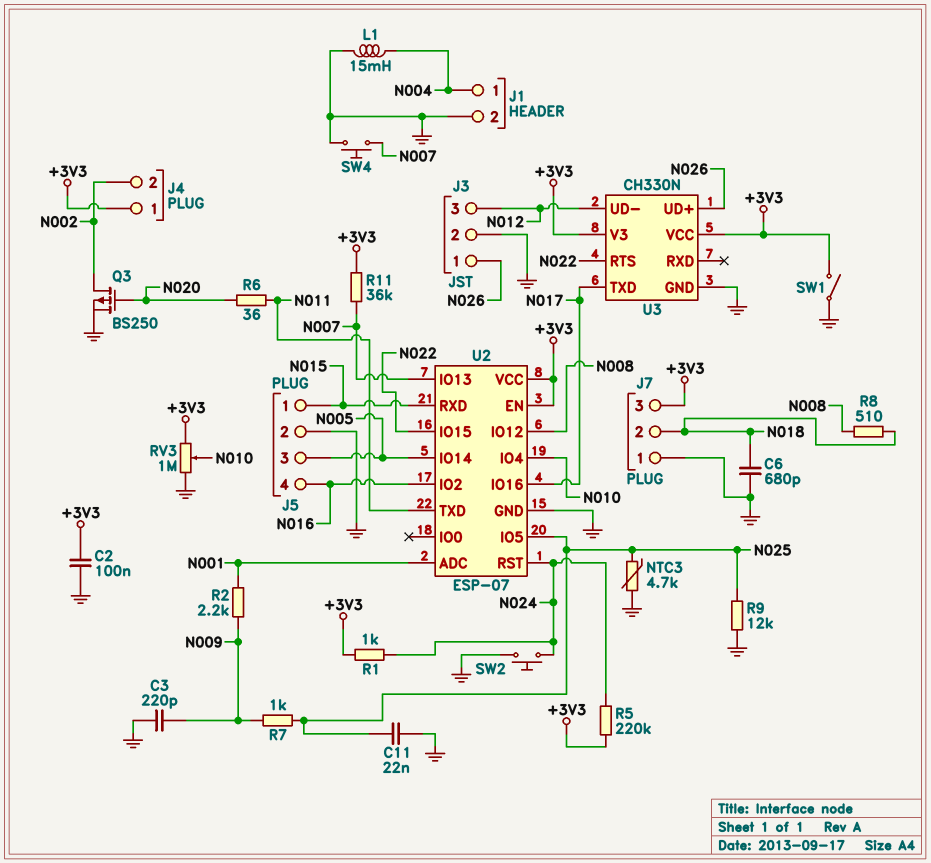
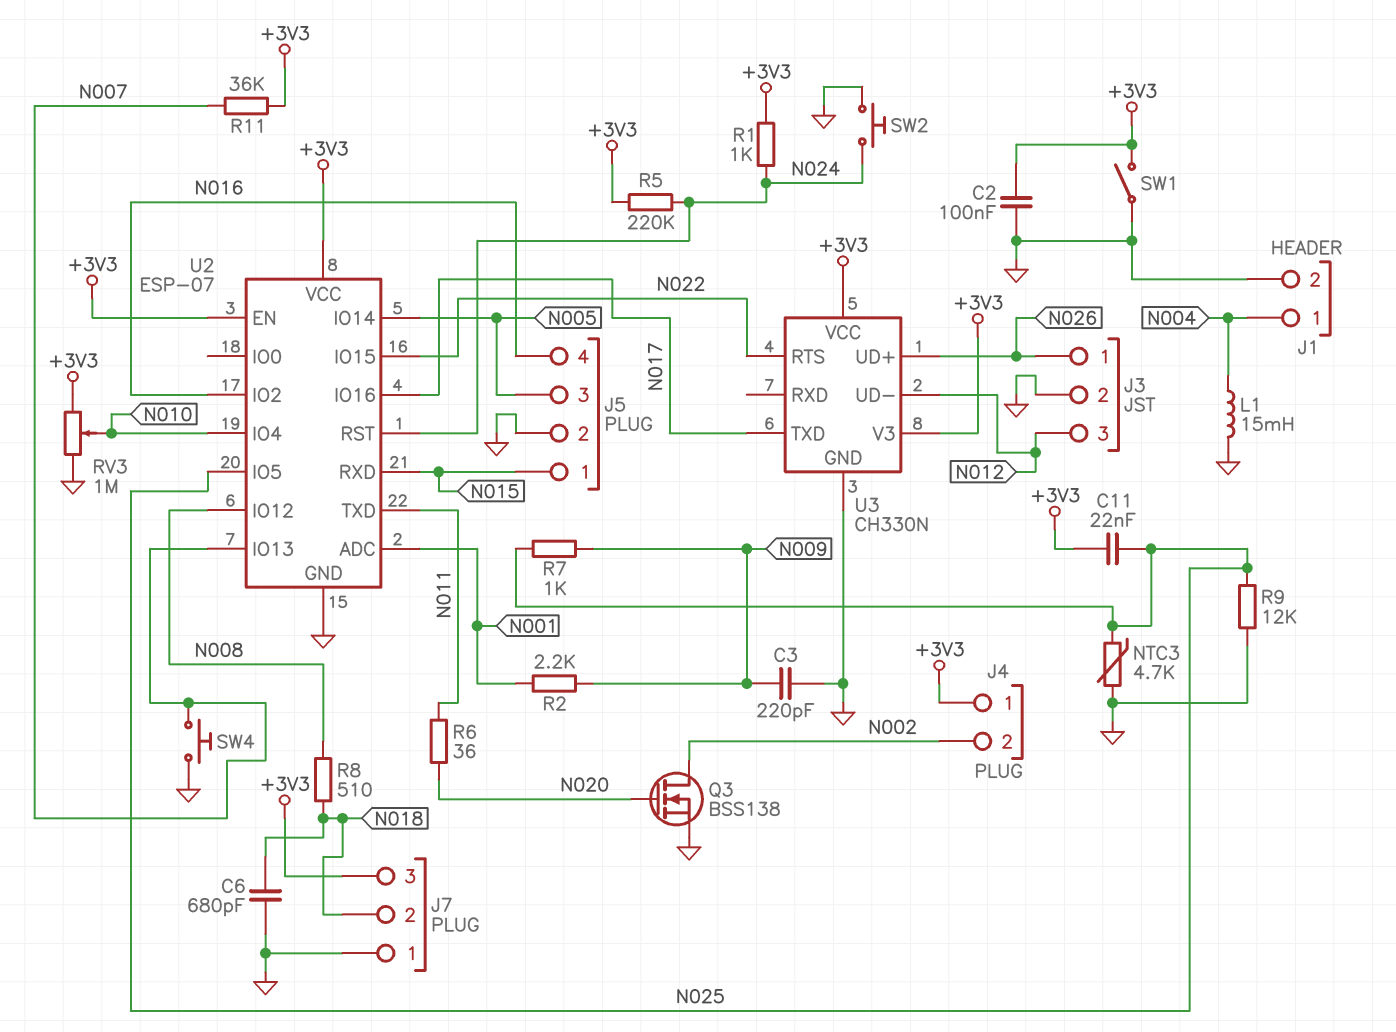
C11: 22nF (GND, N025) -> 22nF (+3V3, N025)
Q3: PMOS BS250 (G N020, D N002, S GND) -> NMOS BSS138 (G N020, D N002, S GND)

